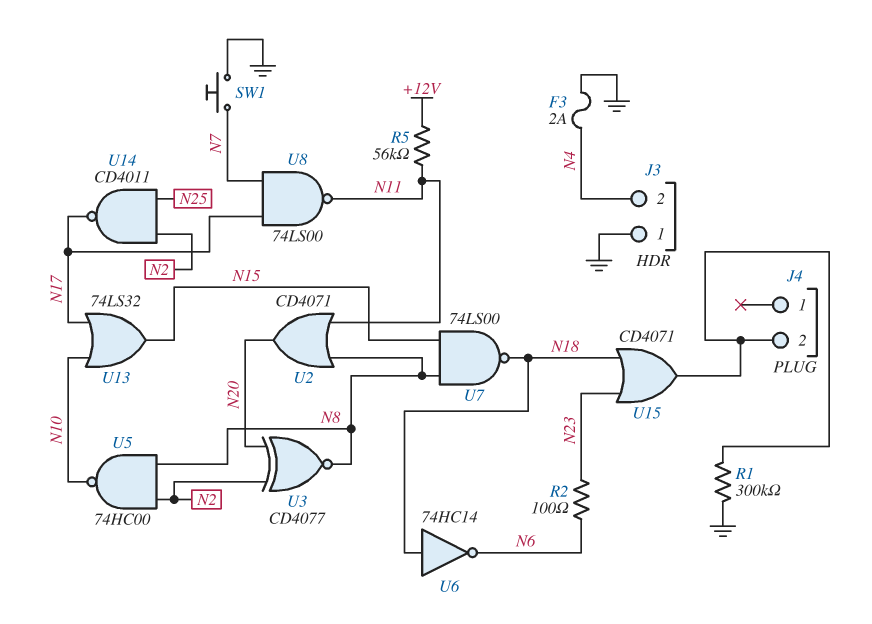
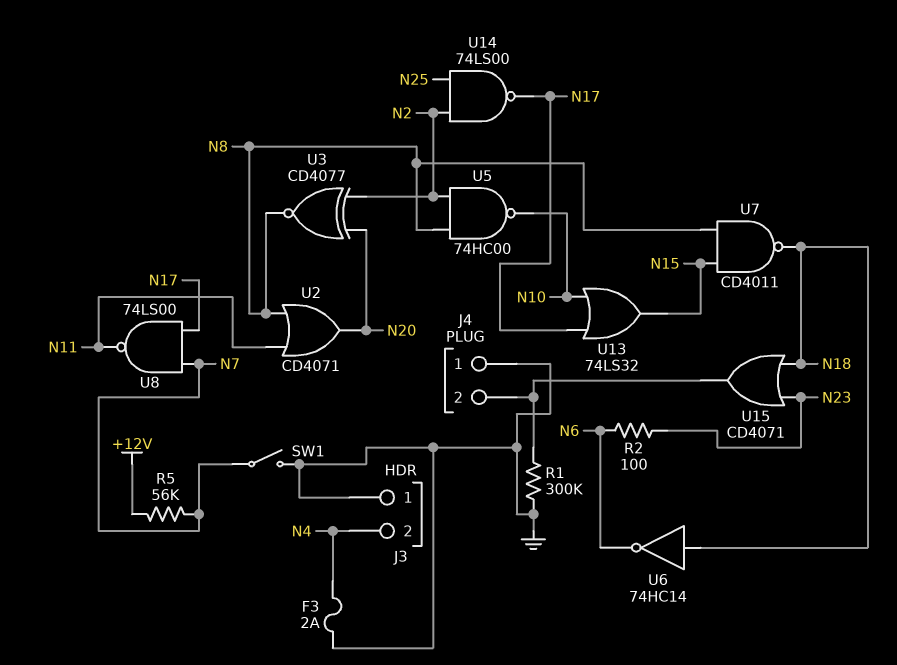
J4 pin 1: none -> GND
R5: 56k (+12V, N11) -> 56k (+12V, N7)
SW1: button (GND, N7) -> switch (GND, N7)
U7: NAND 74LS00 (in N8, in N15, out N18) -> NAND CD4011 (in N8, in N15, out N18)
U14: NAND CD4011 (in N2, in N25, out N17) -> NAND 74LS00 (in N2, in N25, out N17)

